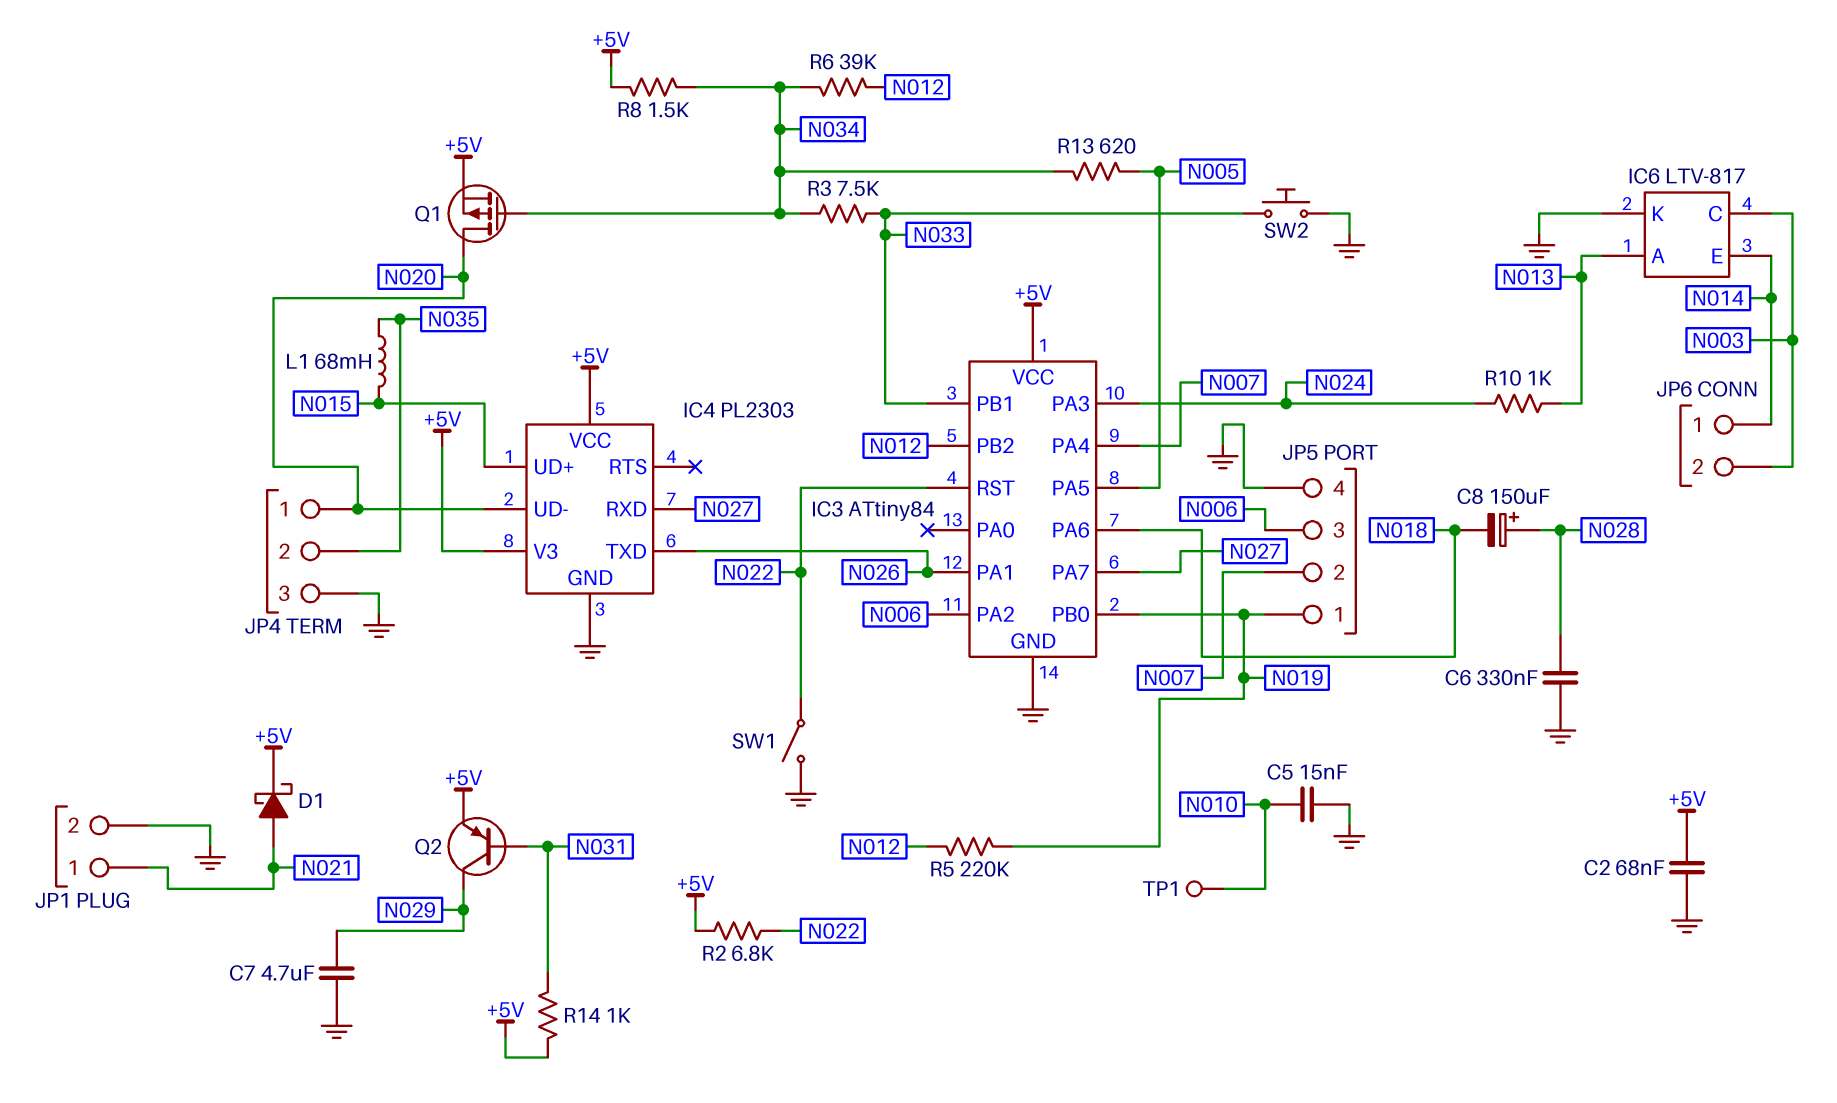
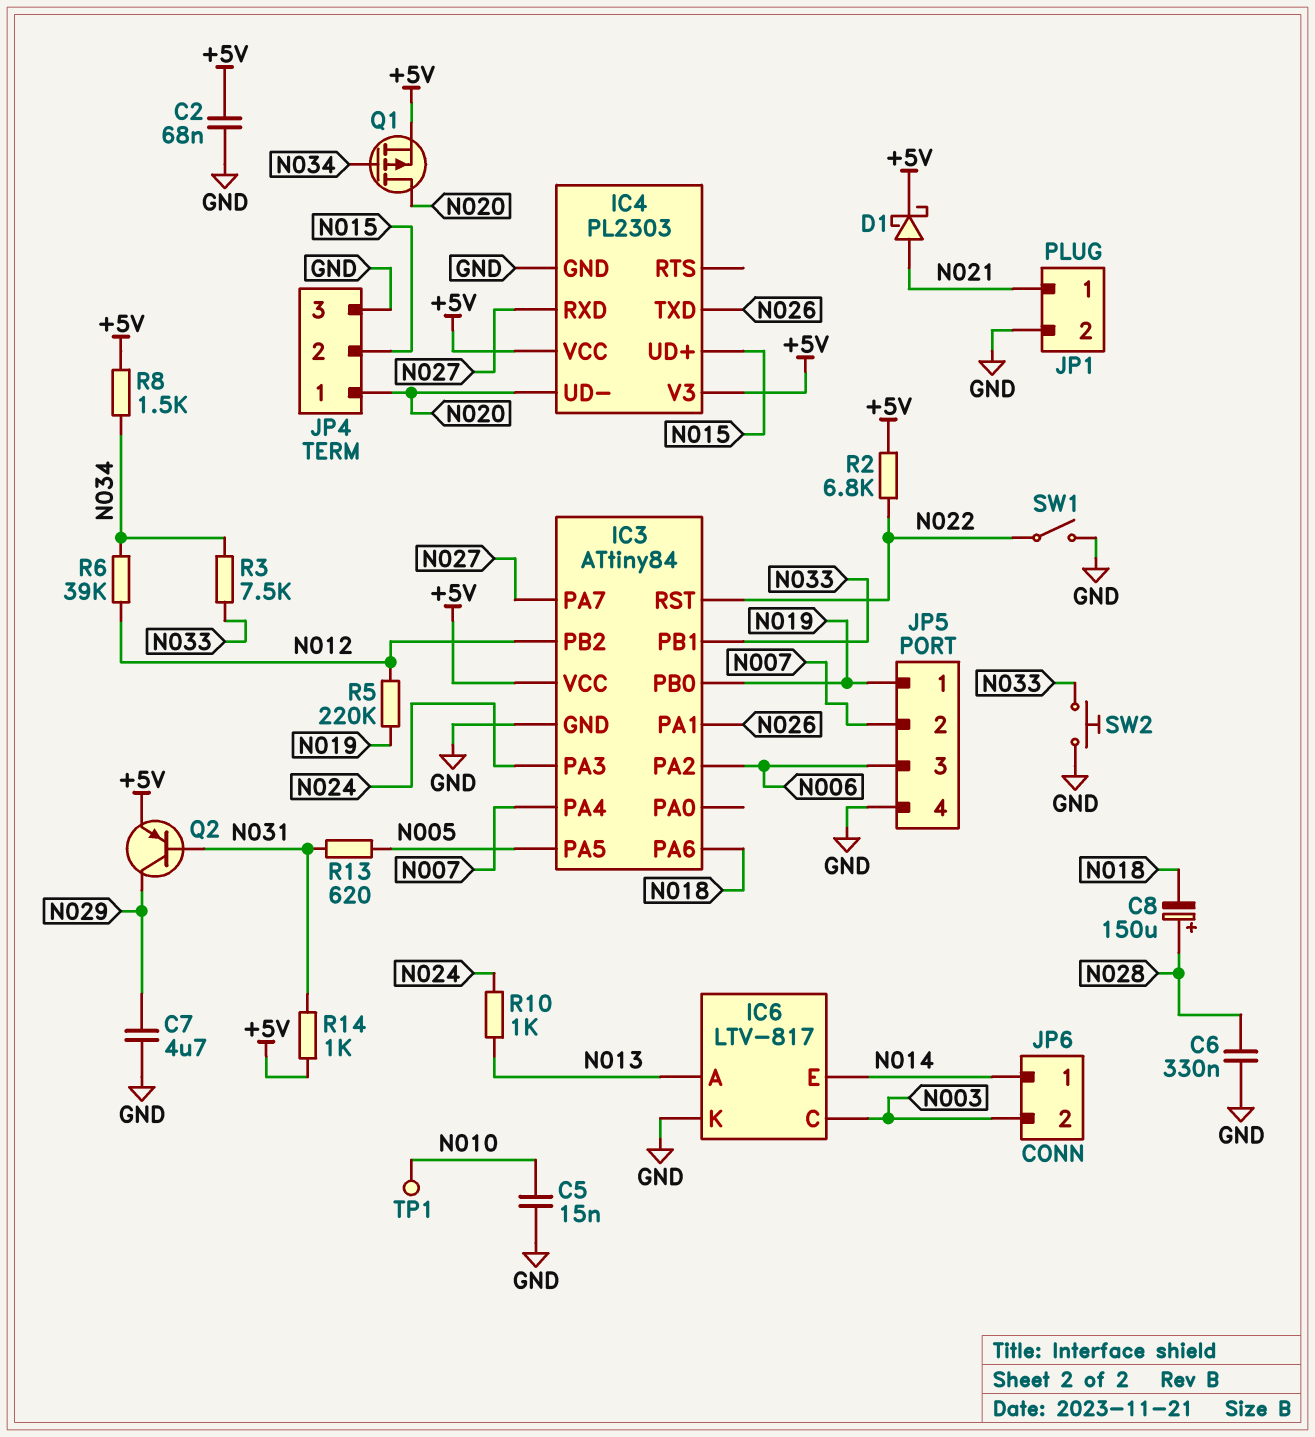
JP4 pin 2: N035 -> N015
L1: 68mH (N015, N035) -> none
R13: 620 (N005, N034) -> 620 (N005, N031)

